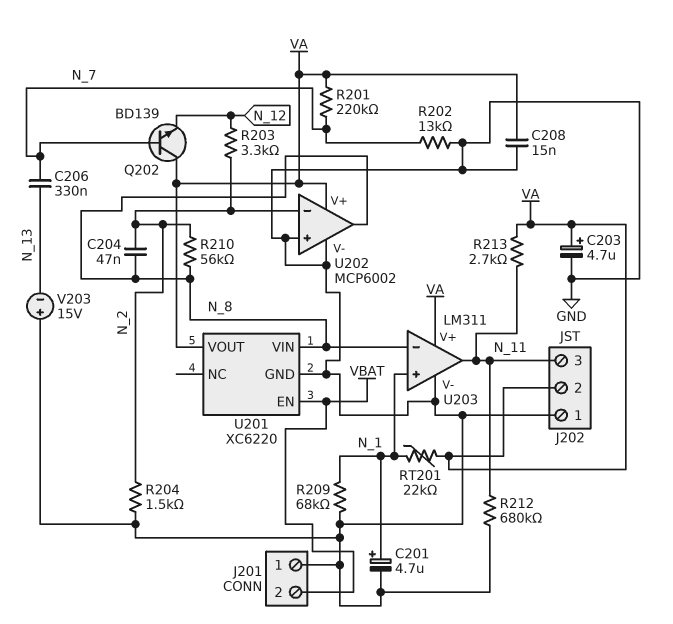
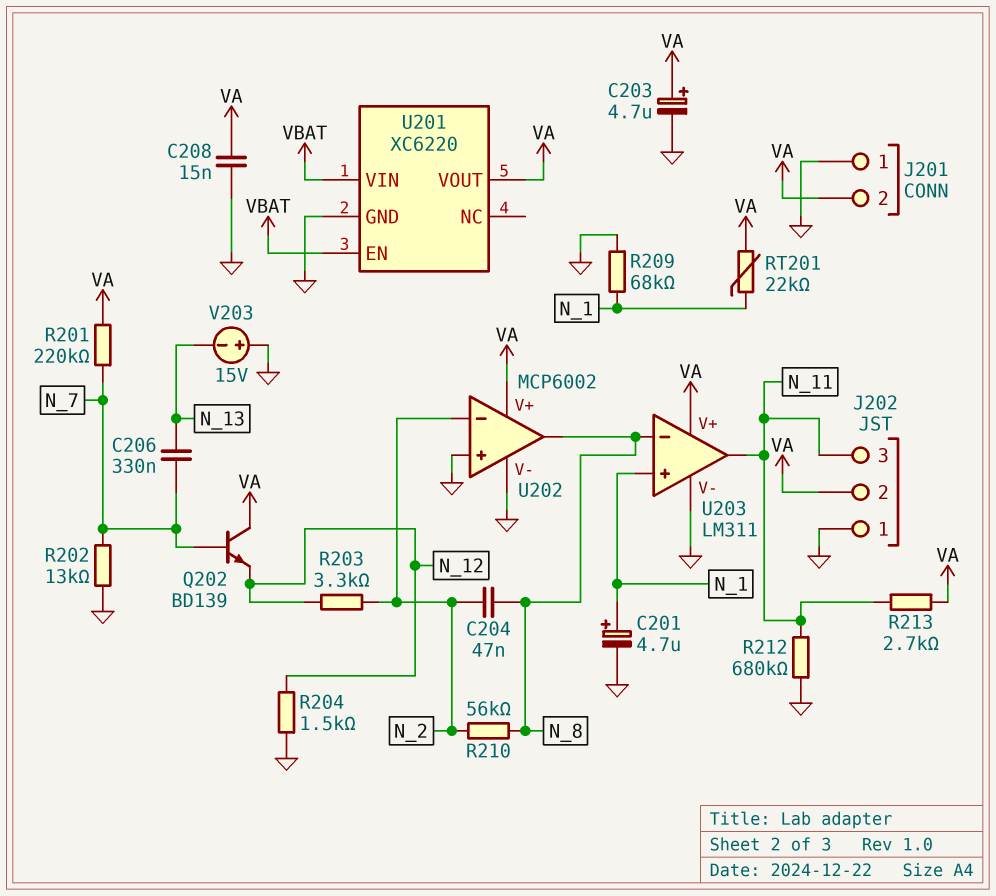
J201 pin 2: VBAT -> VA
R204: 1.5k (GND, N_2) -> 1.5k (GND, N_12)
U201 pin VIN: N_8 -> VBAT

